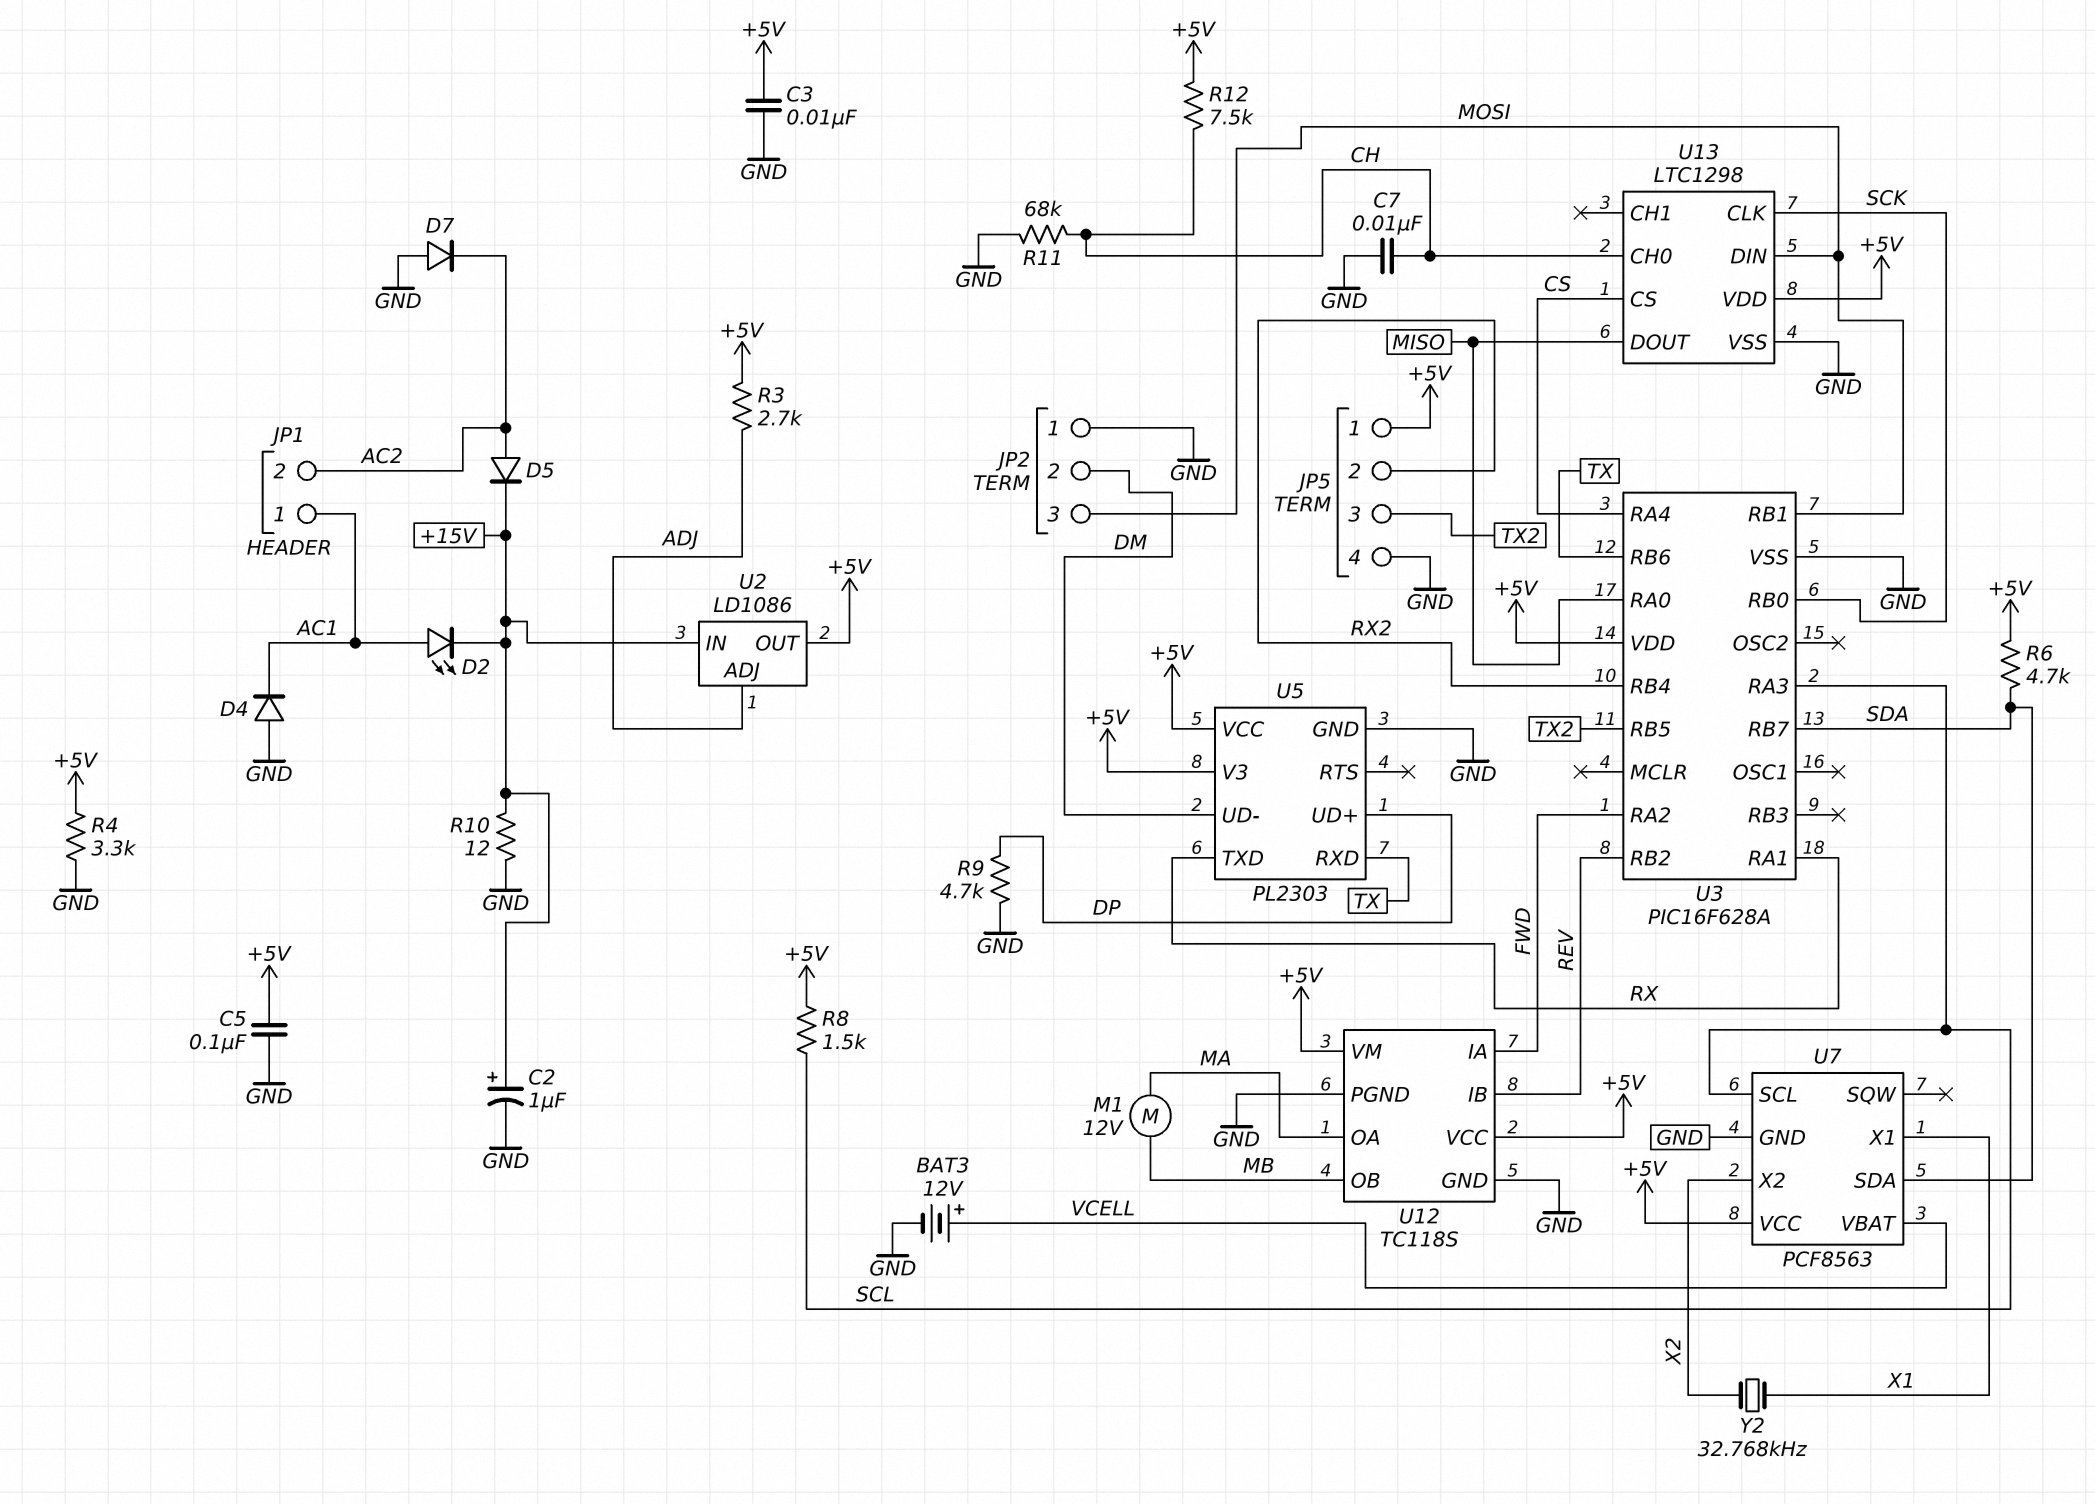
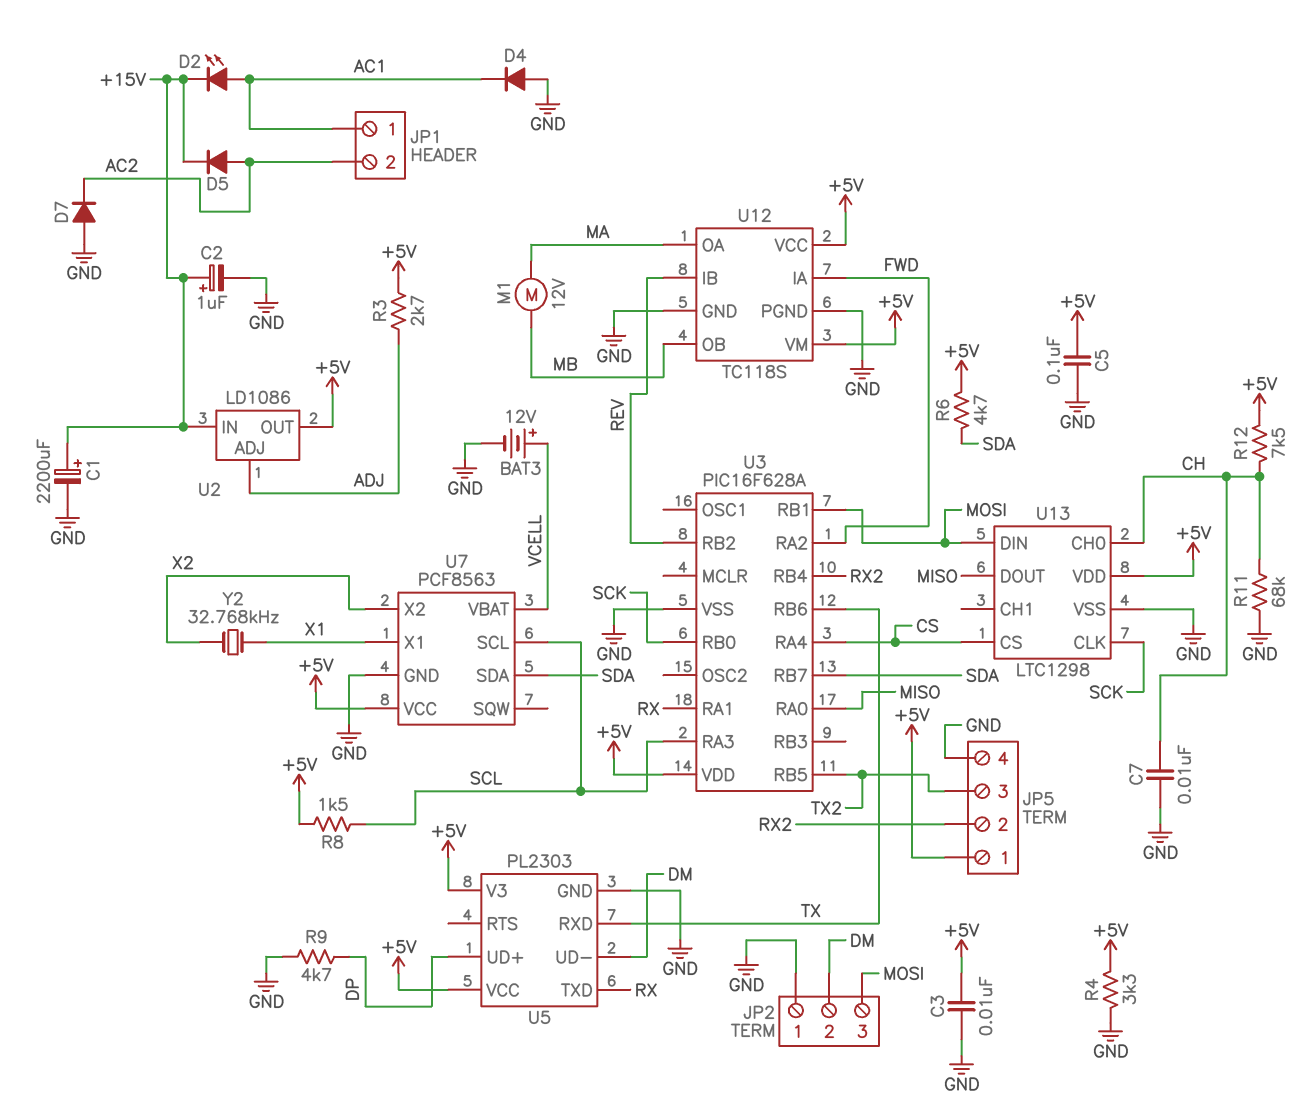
C1: none -> 2200uF (plus +15V, minus GND)
R10: 12 (+15V, GND) -> none

